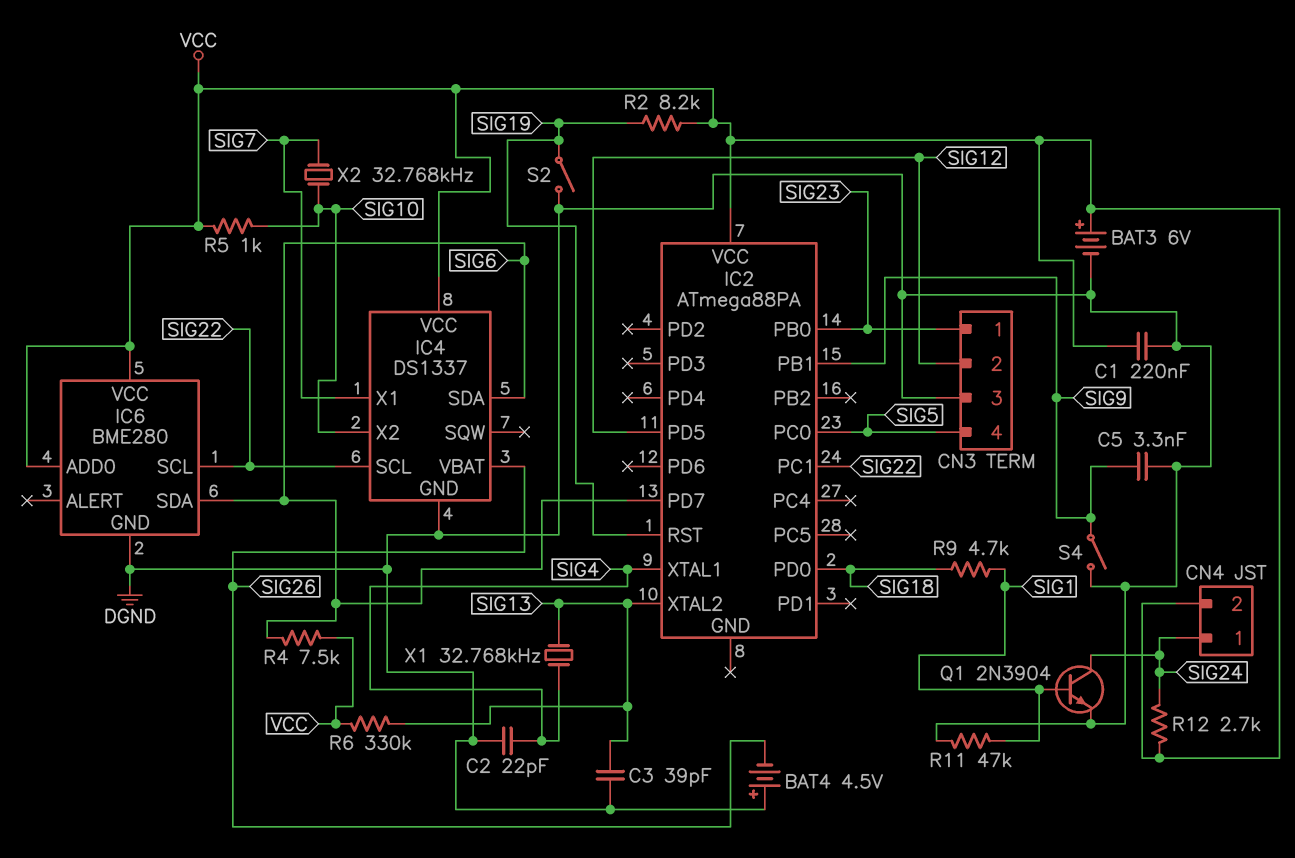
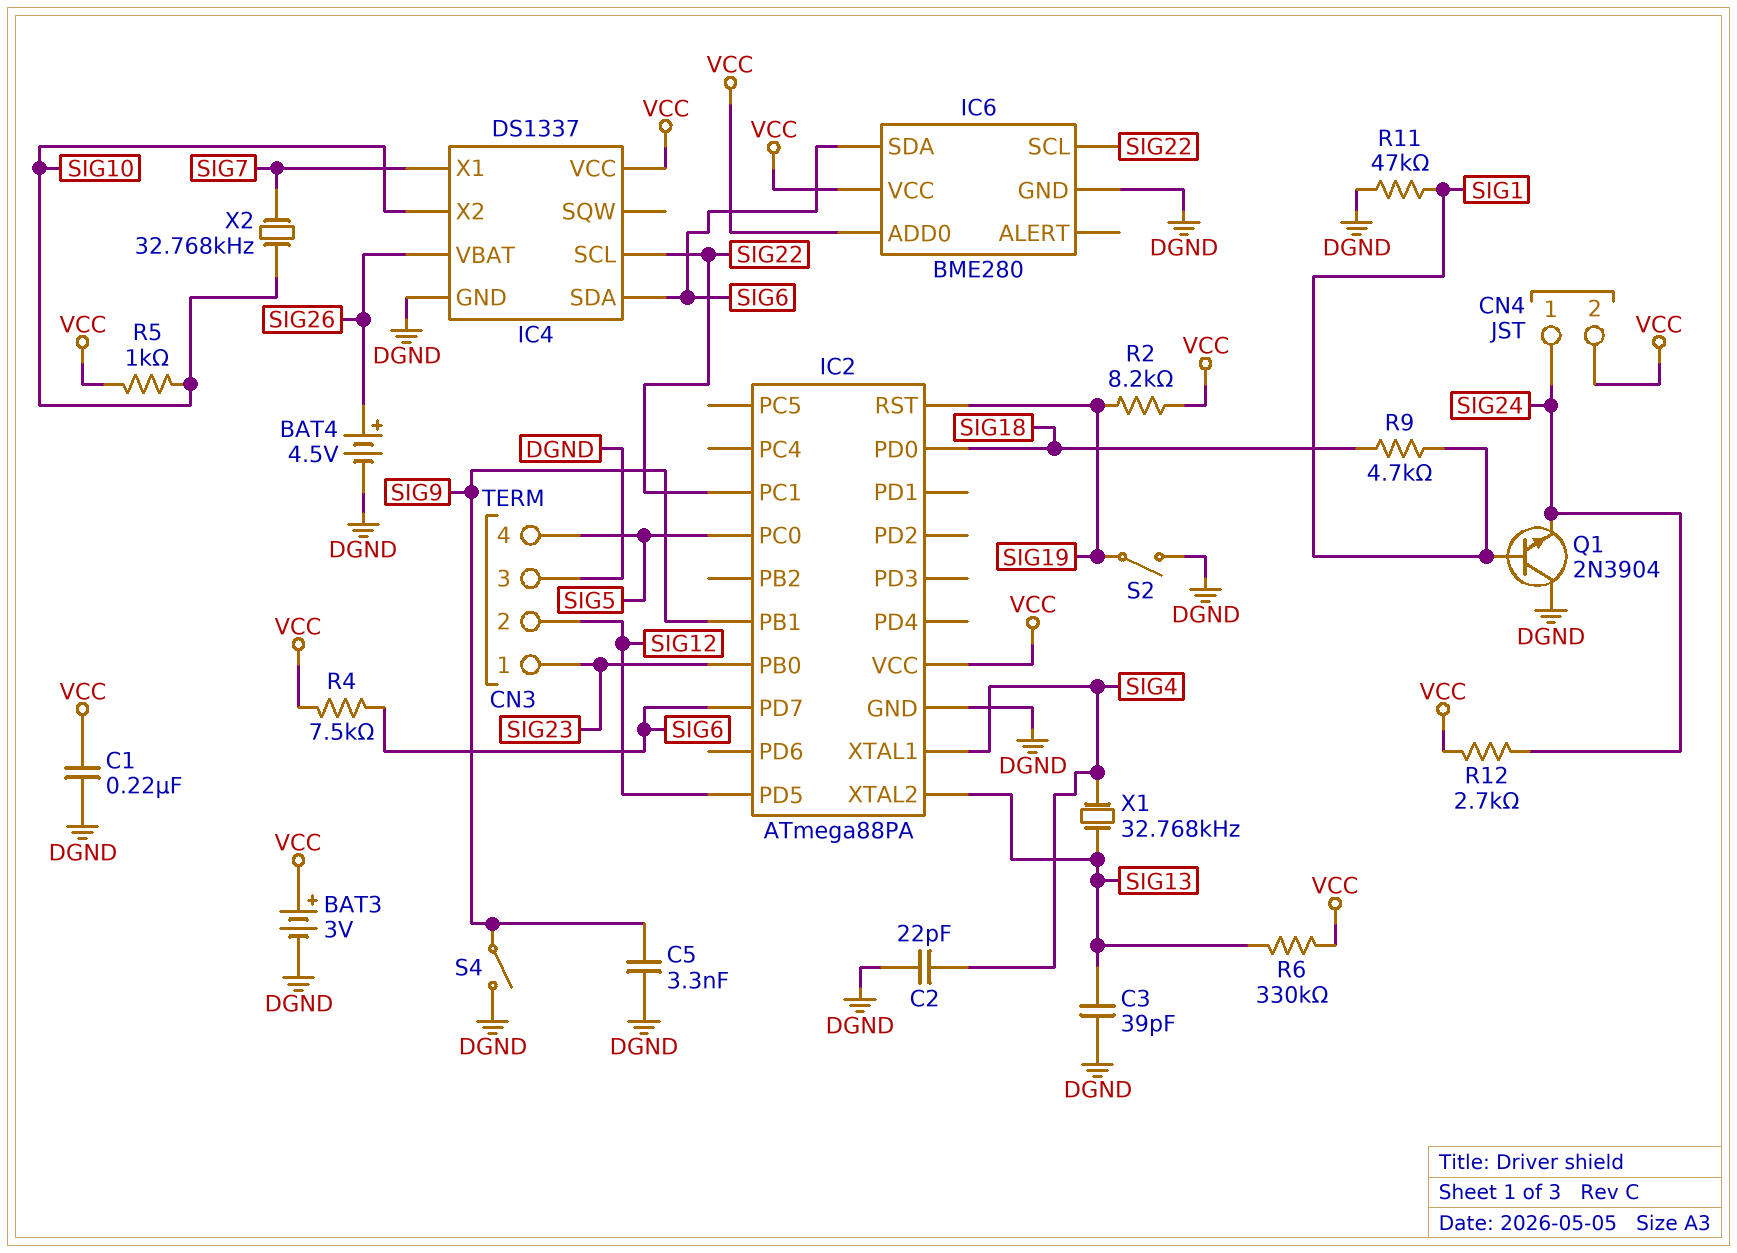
BAT3: 6V (plus VCC, minus DGND) -> 3V (plus VCC, minus DGND)
BAT4: 4.5V (plus DGND, minus SIG26) -> 4.5V (plus SIG26, minus DGND)
IC2 pin GND: none -> DGND
Q1: NPN 2N3904 (B SIG1, C SIG24, E DGND) -> NPN 2N3904 (B SIG1, C DGND, E SIG24)

